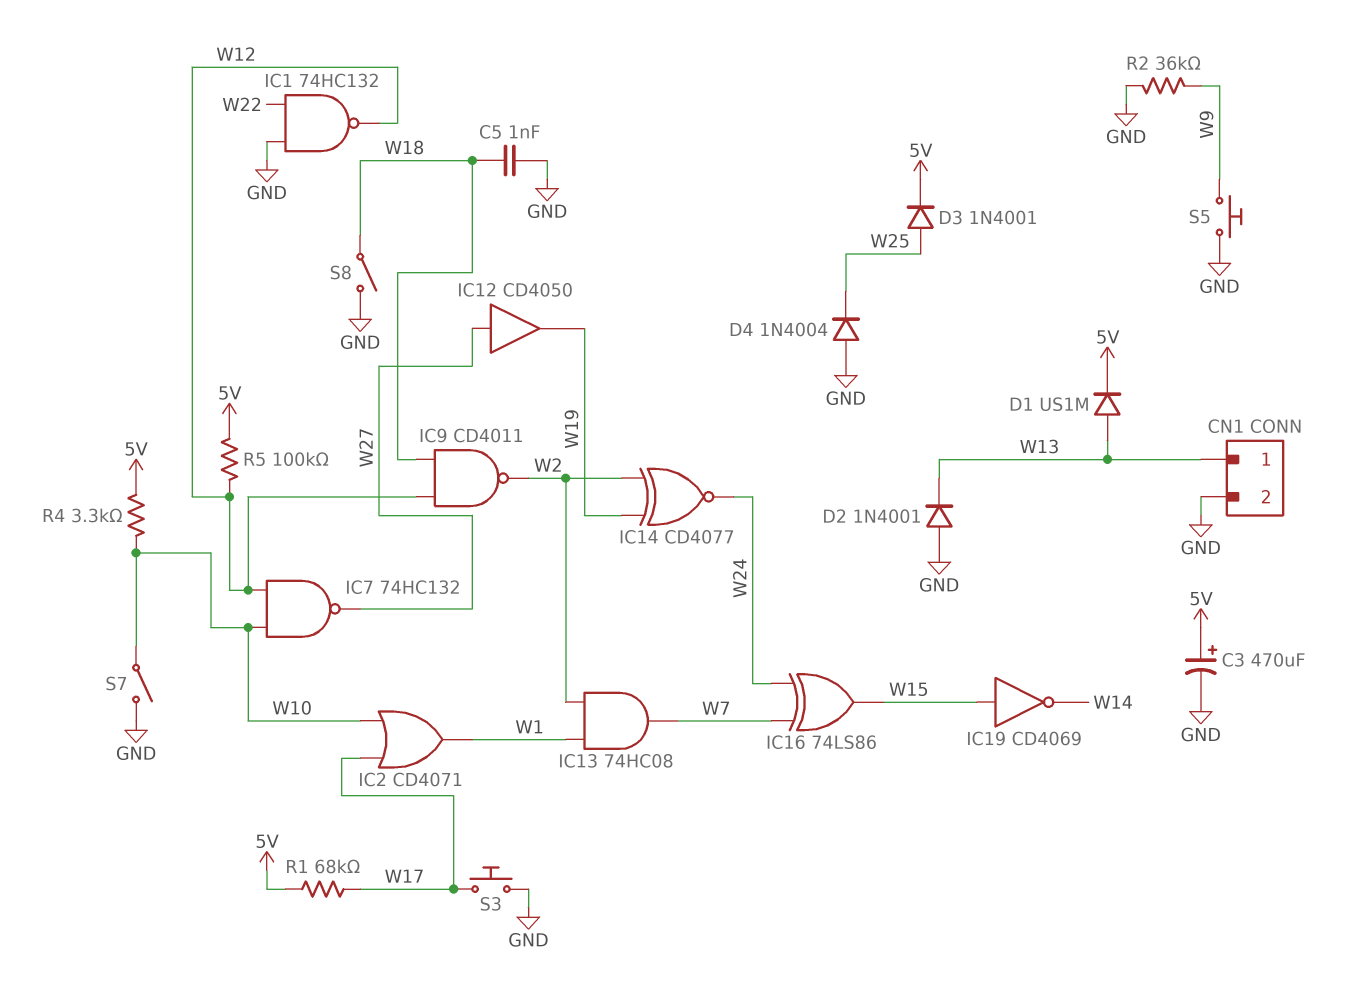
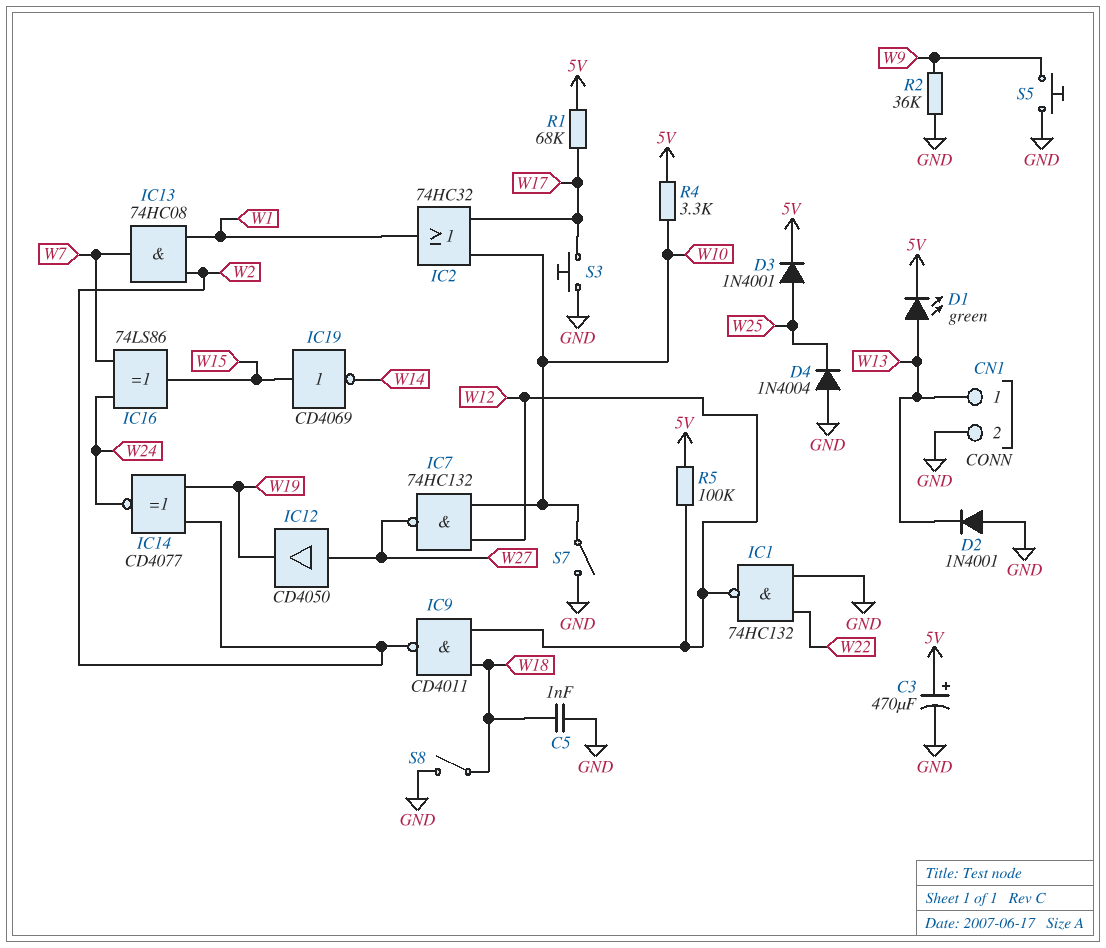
D1: diode US1M (A W13, K 5V) -> LED green (A W13, K 5V)
IC2: OR CD4071 (in W10, in W17, out W1) -> OR 74HC32 (in W10, in W17, out W1)

